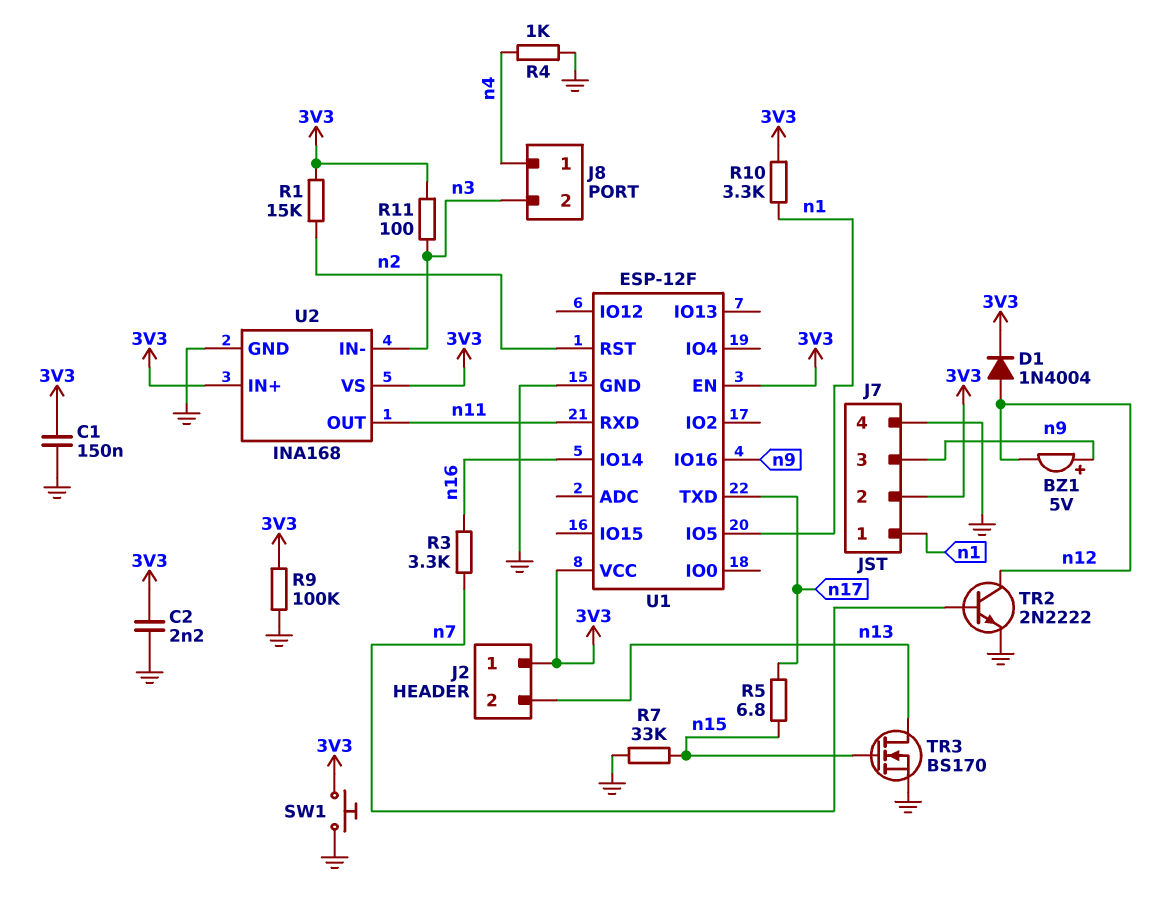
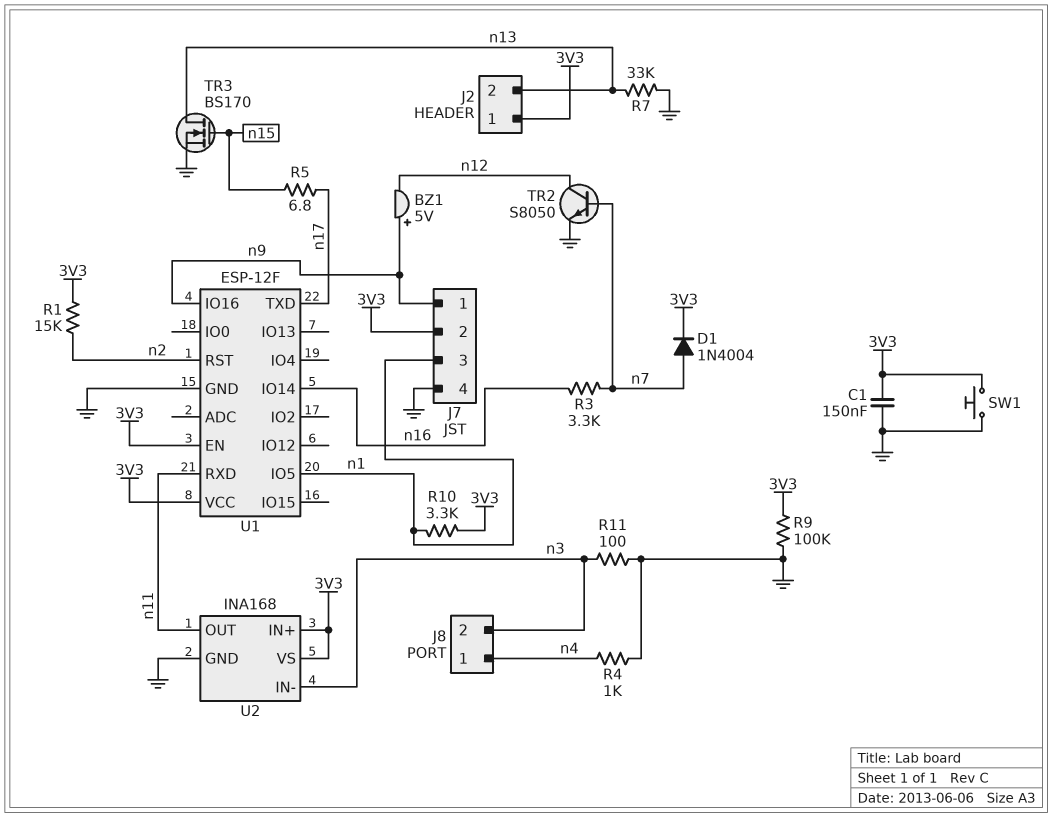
C2: 2.2nF (3V3, GND) -> none
D1: diode 1N4004 (A n12, K 3V3) -> diode 1N4004 (A n7, K 3V3)
J7 pin 1: n1 -> n9
J7 pin 3: n9 -> n1
R7: 33k (GND, n15) -> 33k (GND, n13)
R11: 100 (3V3, n3) -> 100 (GND, n3)
TR2: NPN 2N2222 (B n7, C n12, E GND) -> NPN S8050 (B n7, C n12, E GND)

